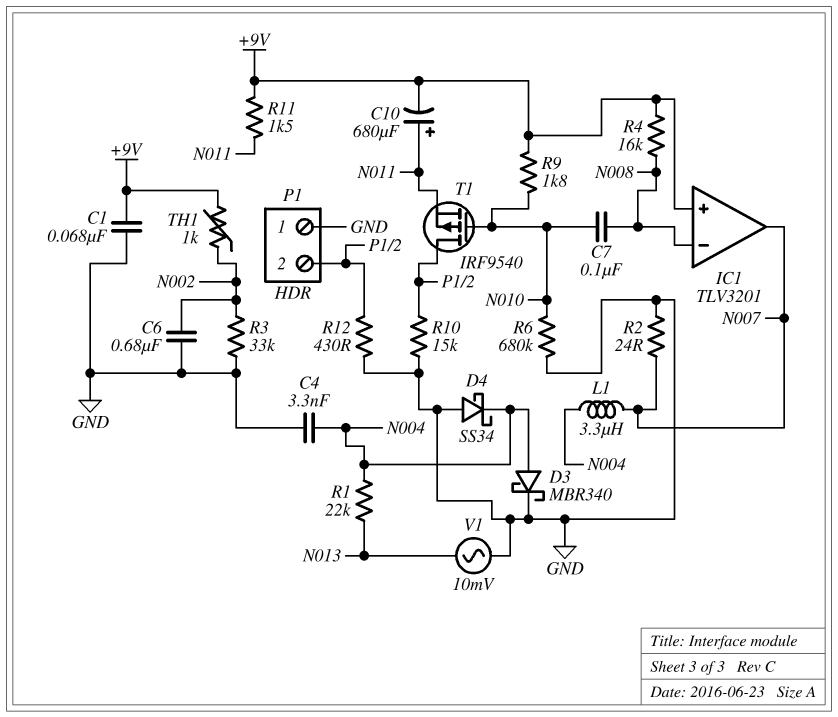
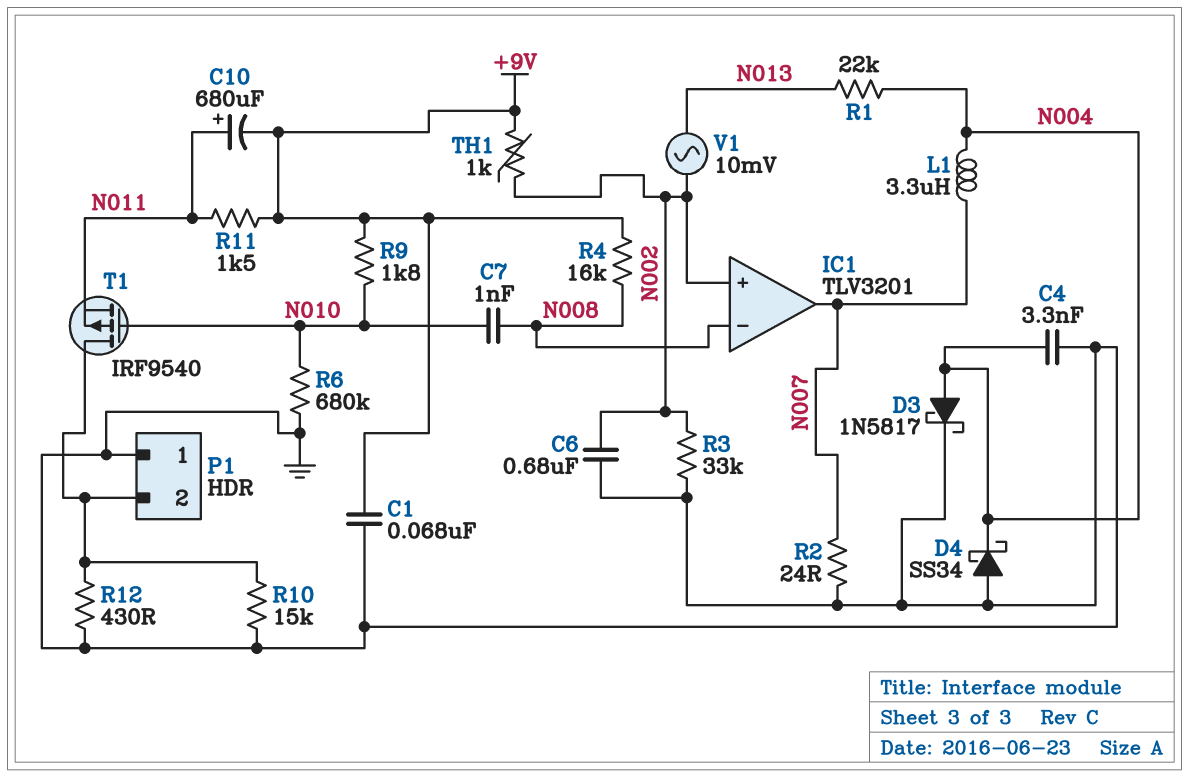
C7: 100nF (N008, N010) -> 1nF (N008, N010)
D3: schottky MBR340 (A N004, K GND) -> schottky 1N5817 (A N004, K GND)
IC1 pin in+: +9V -> N002
V1: AC 10mV (GND, N013) -> AC 10mV (N002, N013)

